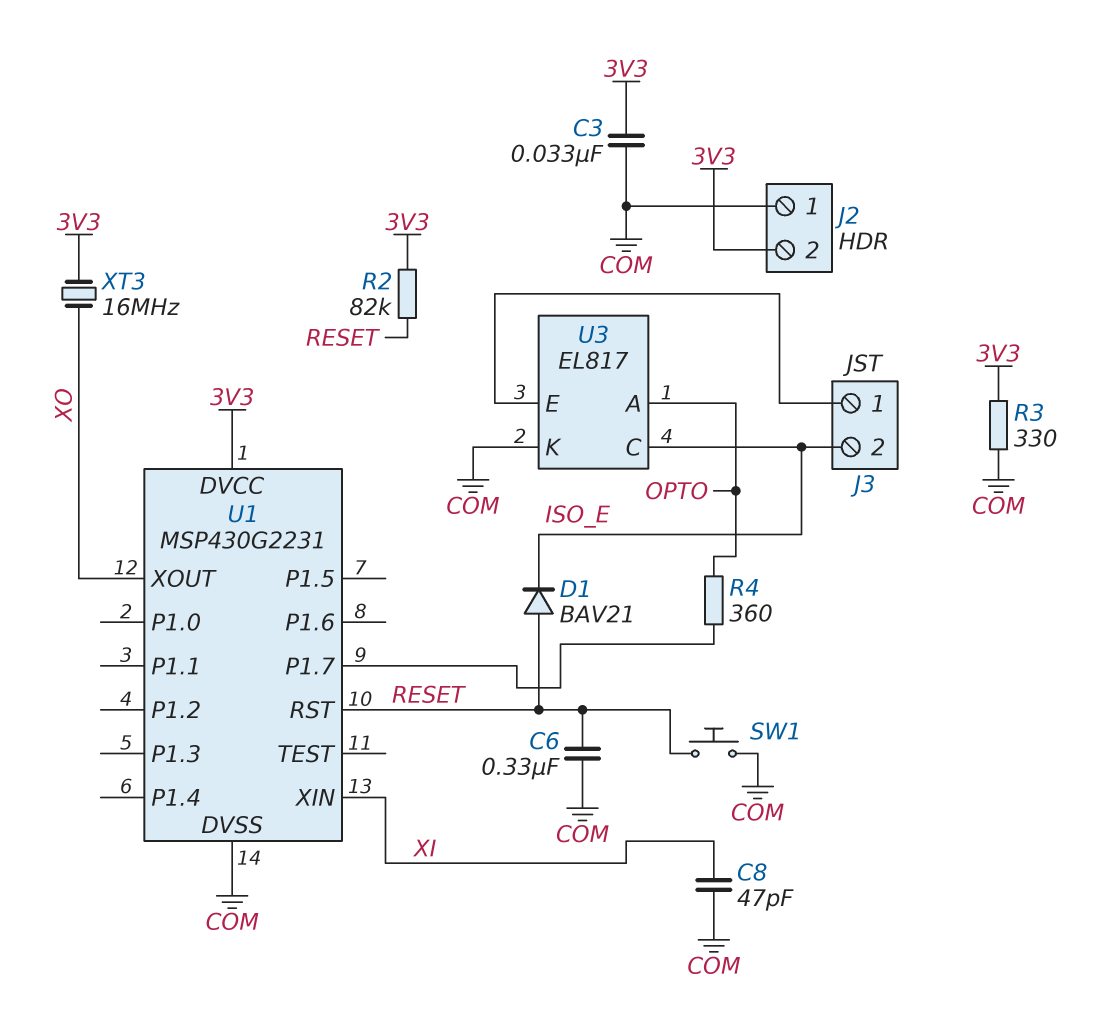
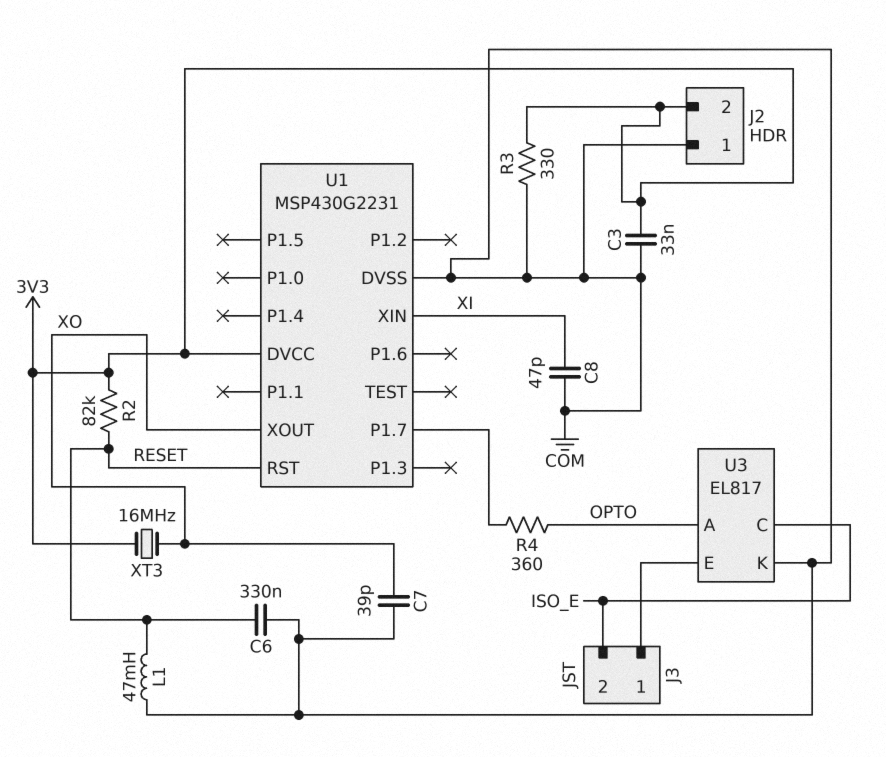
C7: none -> 39pF (COM, XO)
D1: diode BAV21 (A RESET, K ISO_E) -> none
L1: none -> 47mH (COM, RESET)
SW1: button (COM, RESET) -> none

